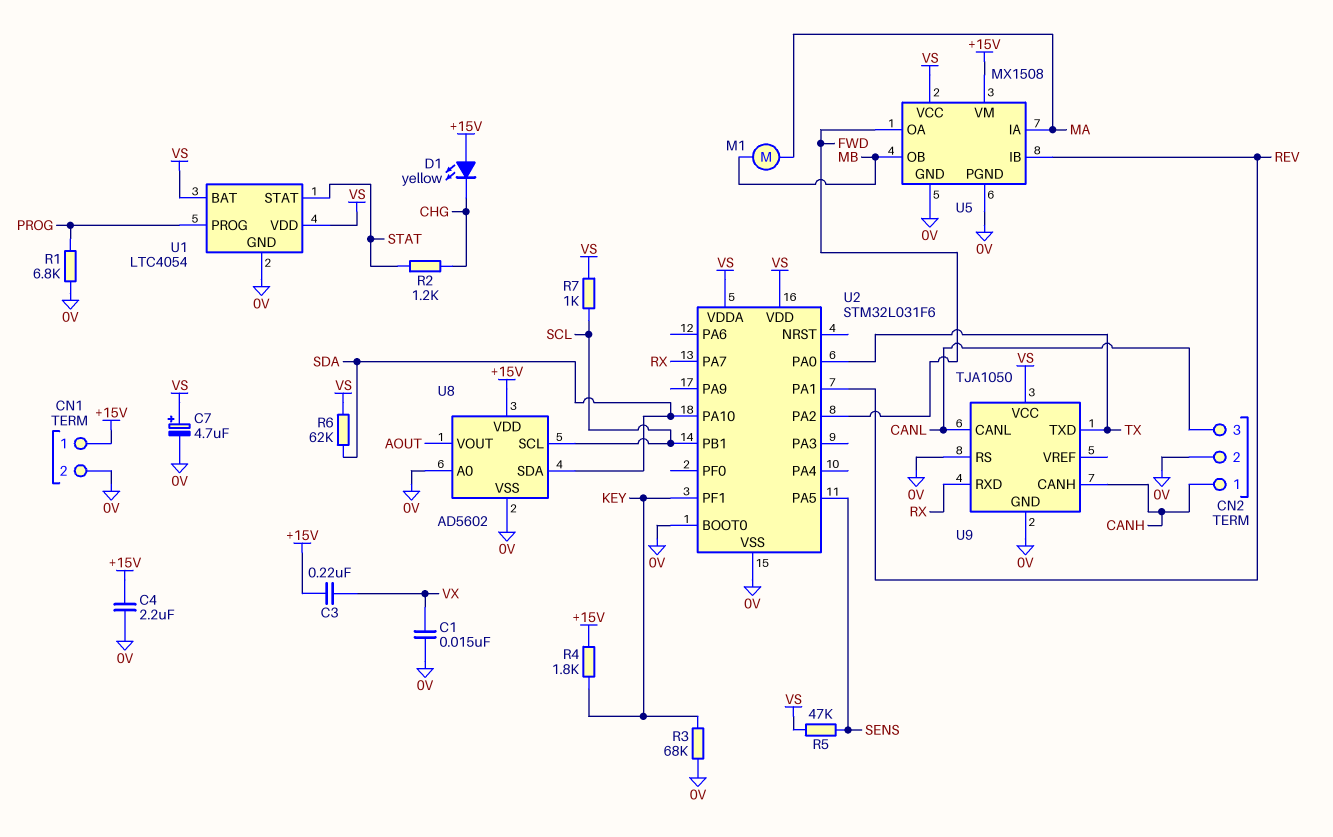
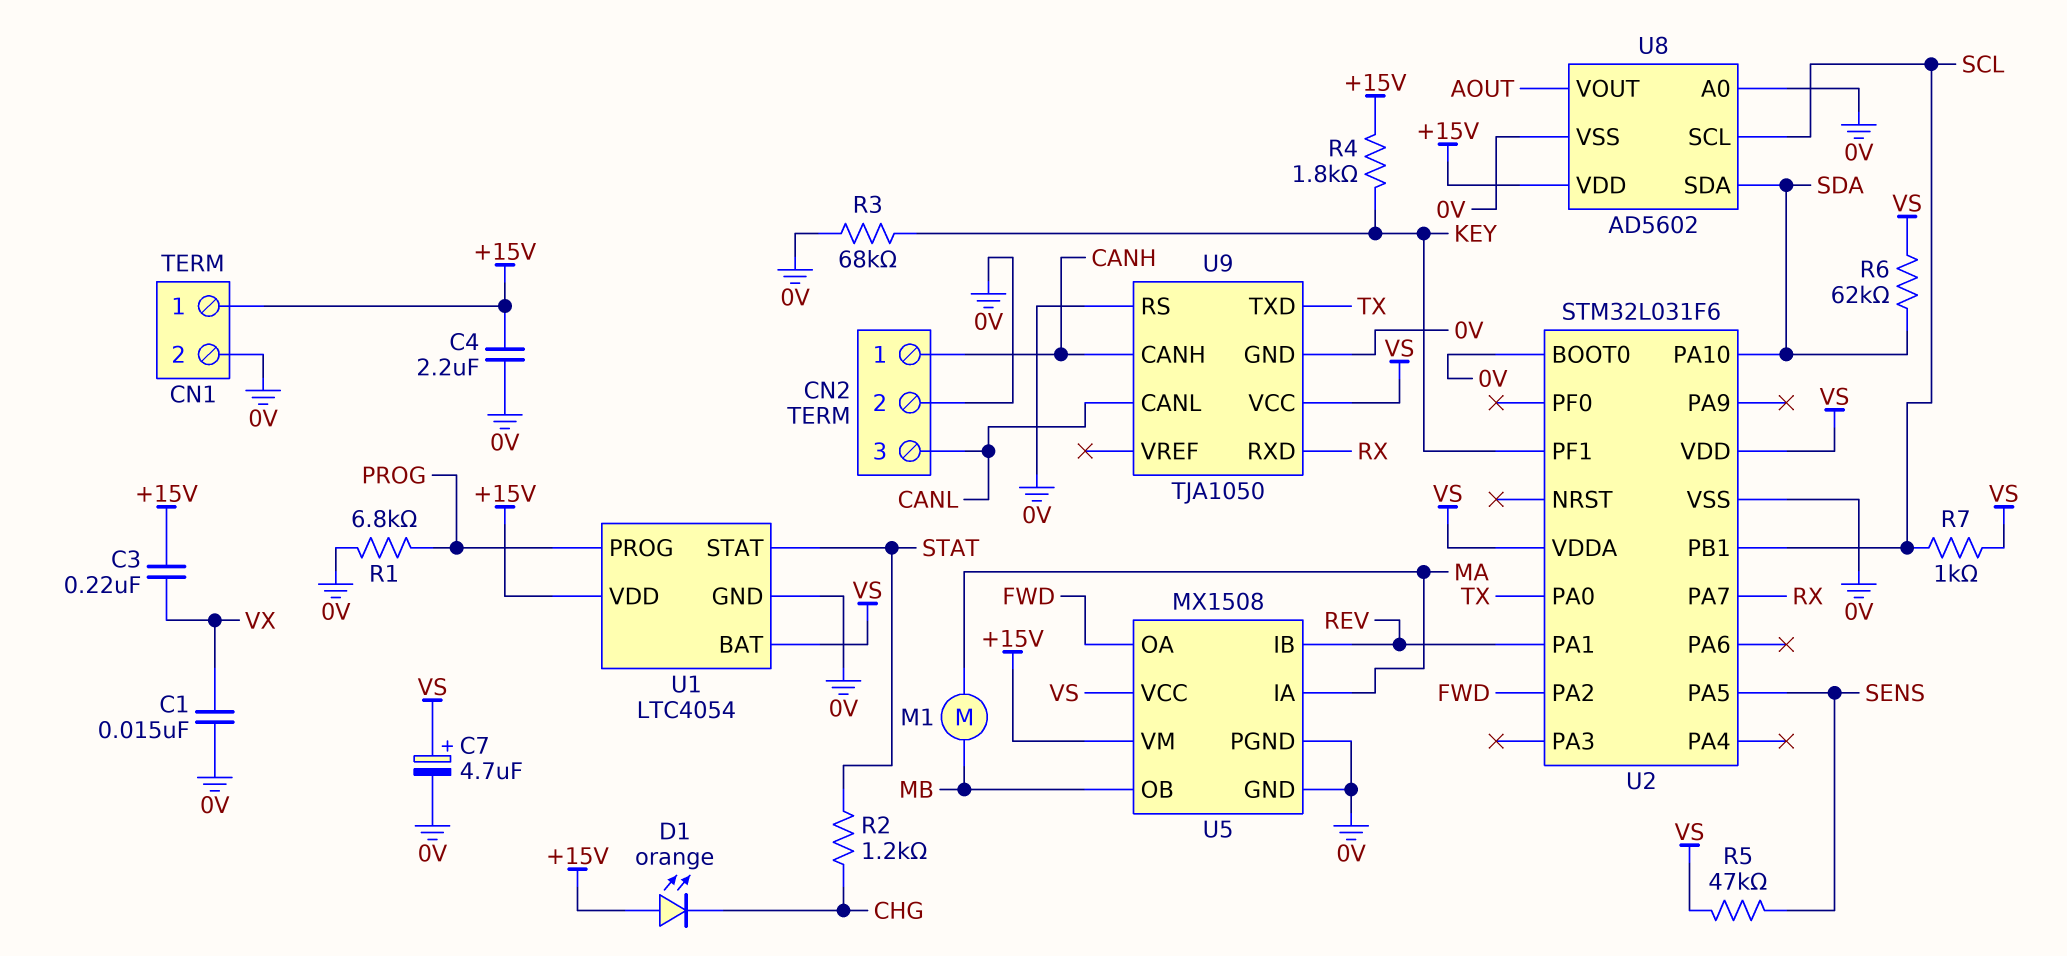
D1: LED yellow (A +15V, K CHG) -> LED orange (A +15V, K CHG)
U1 pin VDD: VS -> +15V

